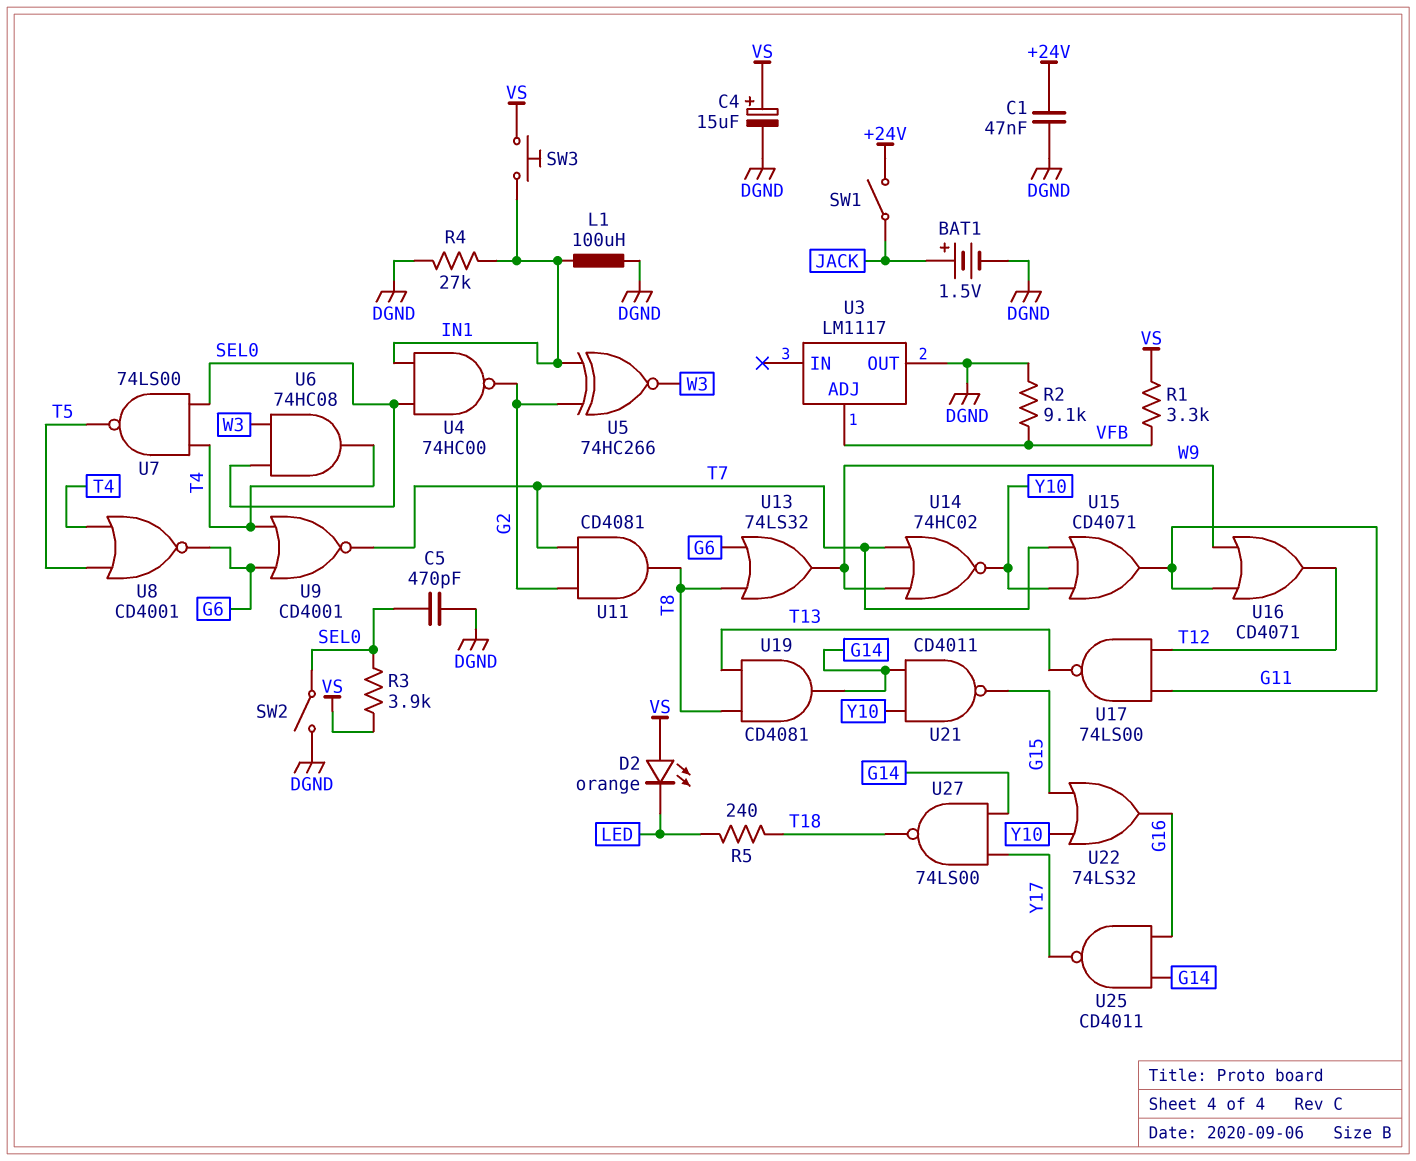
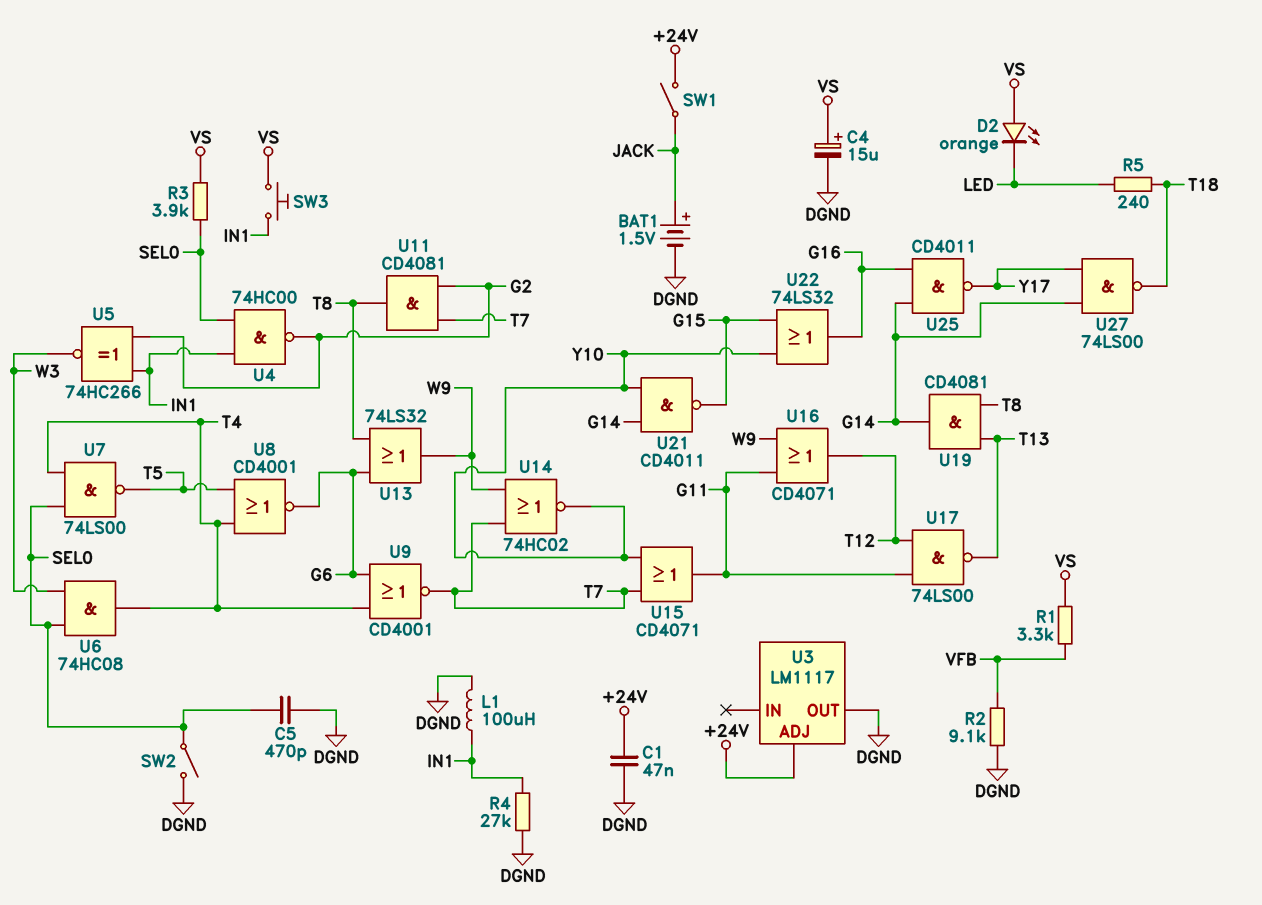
U3 pin ADJ: VFB -> +24V

